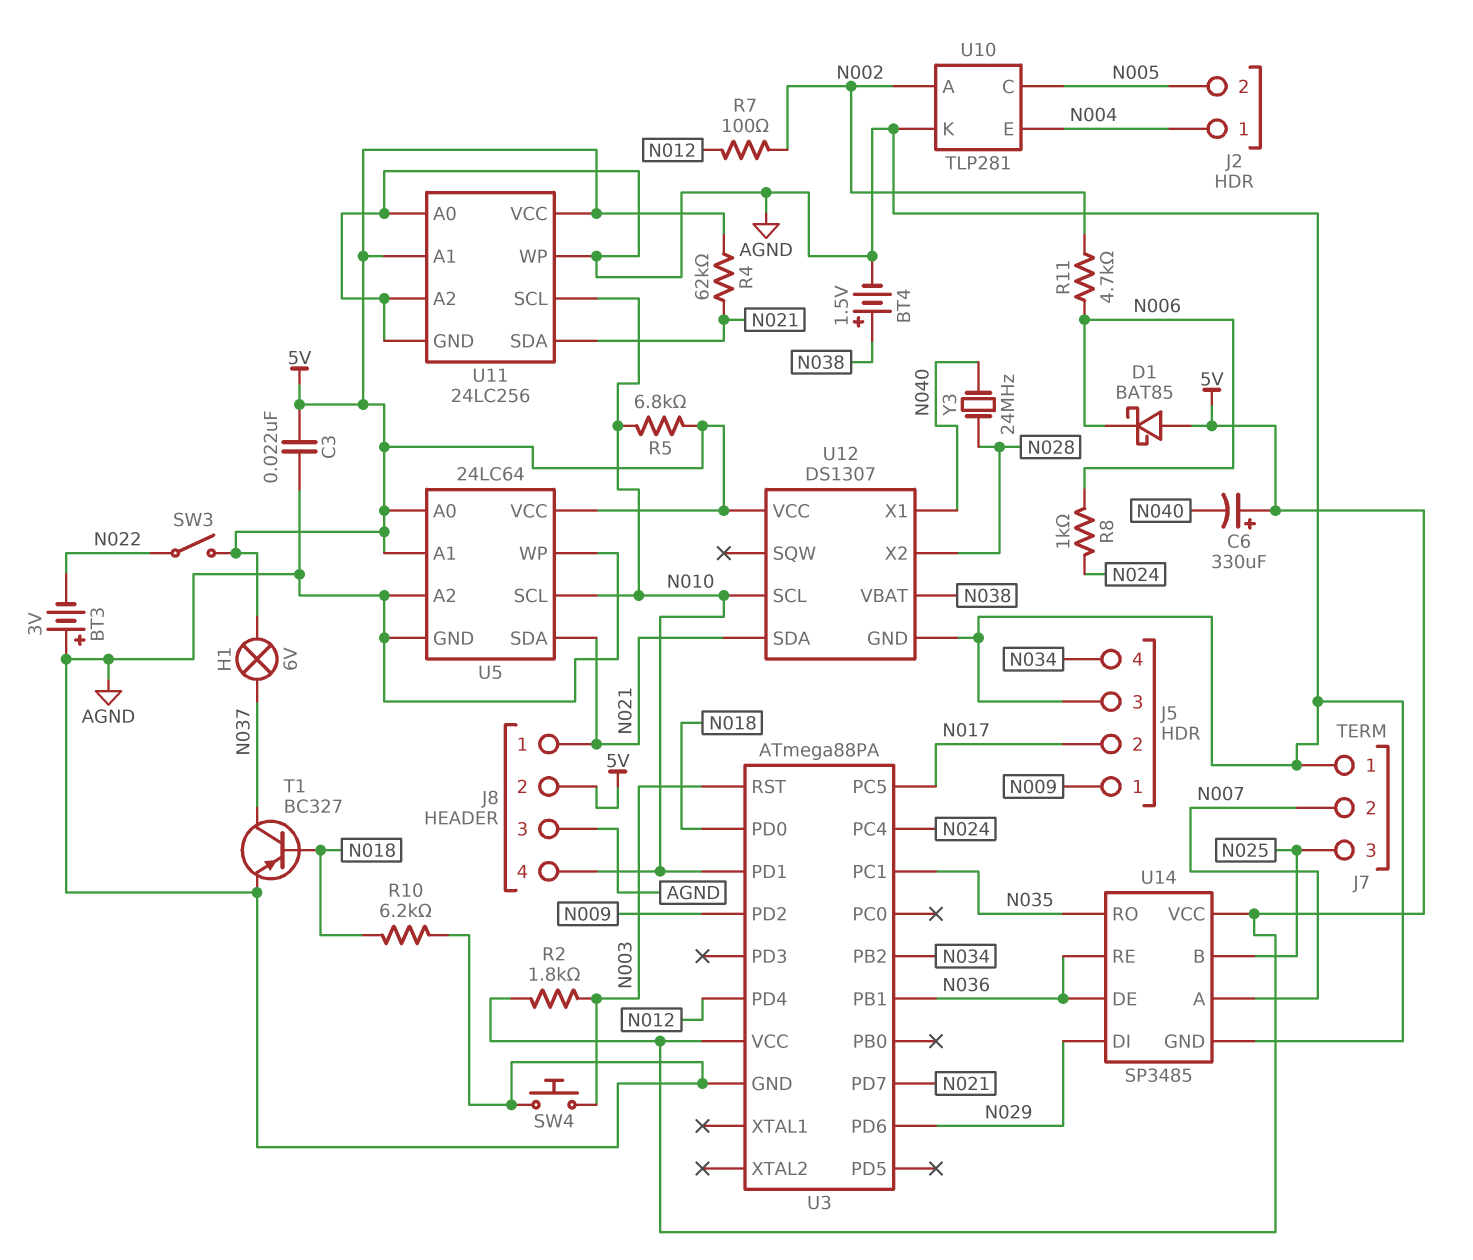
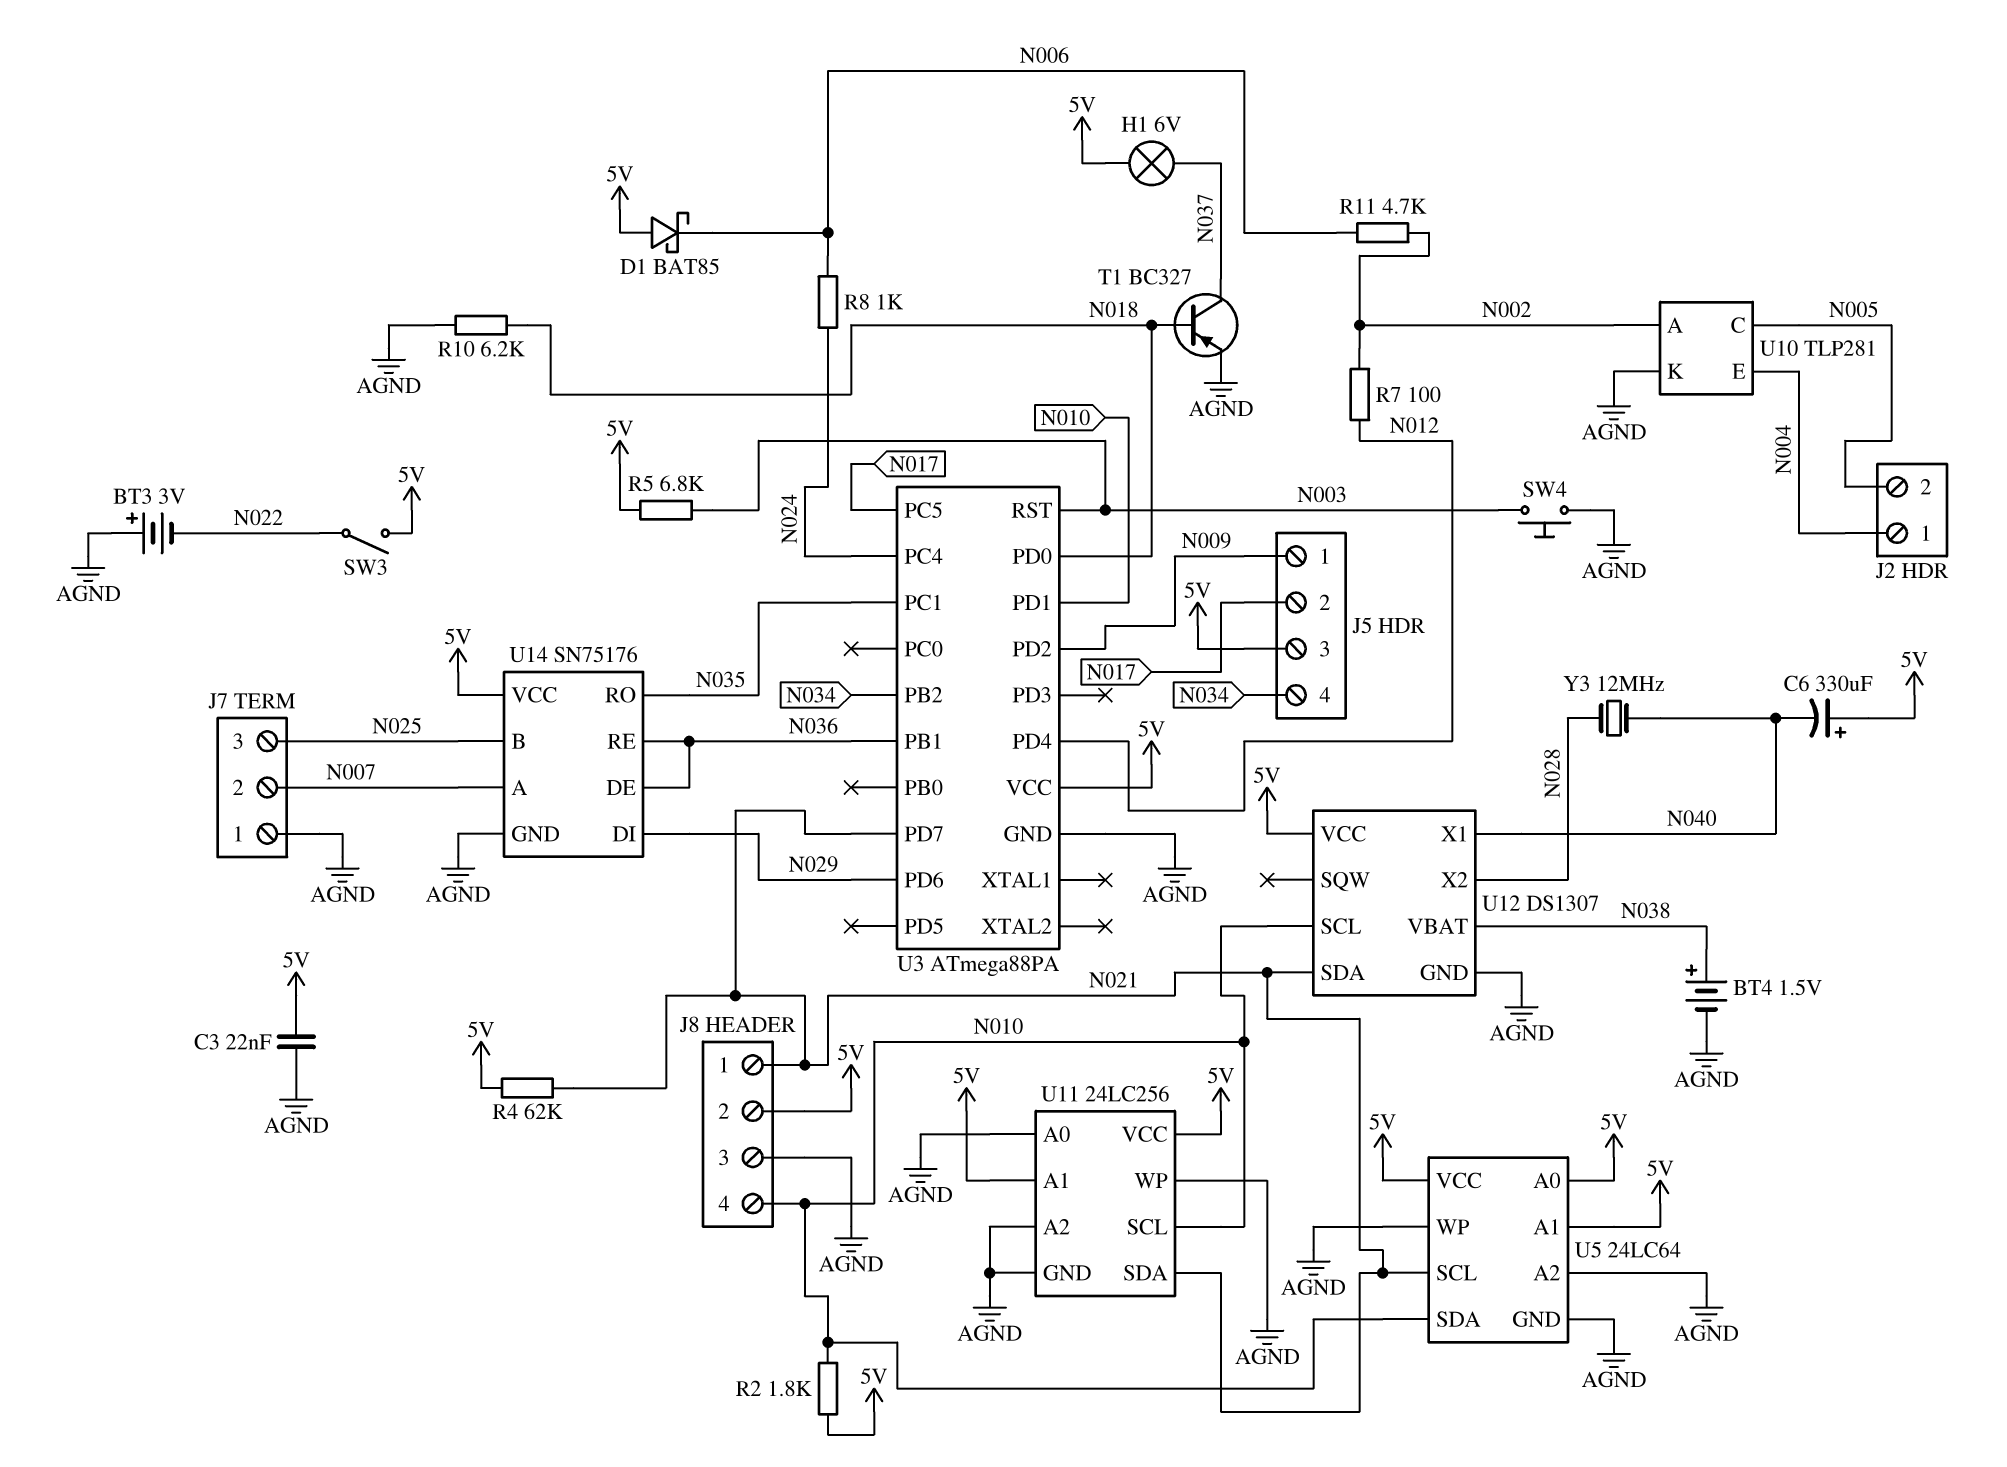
J5 pin 3: AGND -> 5V
R2: 1.8k (5V, N003) -> 1.8k (5V, N010)
R5: 6.8k (5V, N010) -> 6.8k (5V, N003)
U5 pin SCL: N010 -> N021
U5 pin SDA: N021 -> N010
U14: SP3485 -> SN75176
Y3: 24MHz (N028, N040) -> 12MHz (N028, N040)

